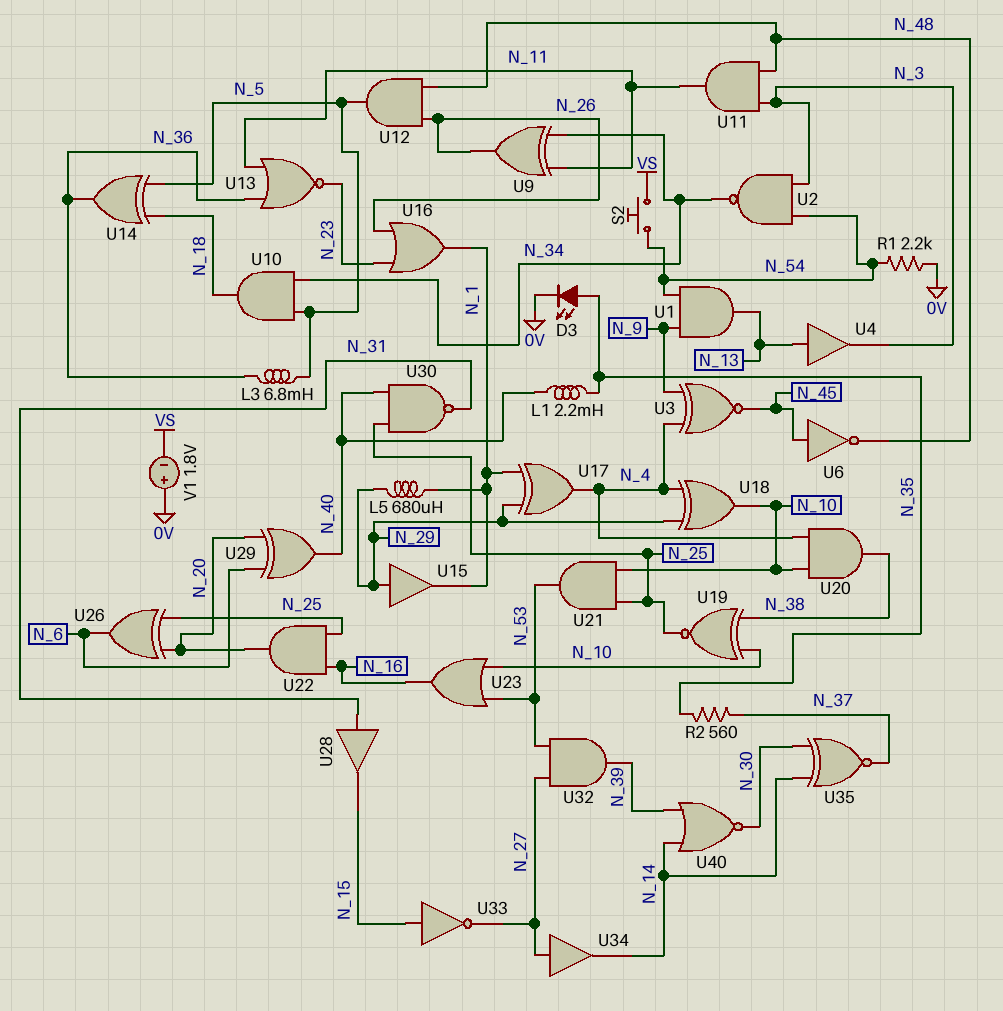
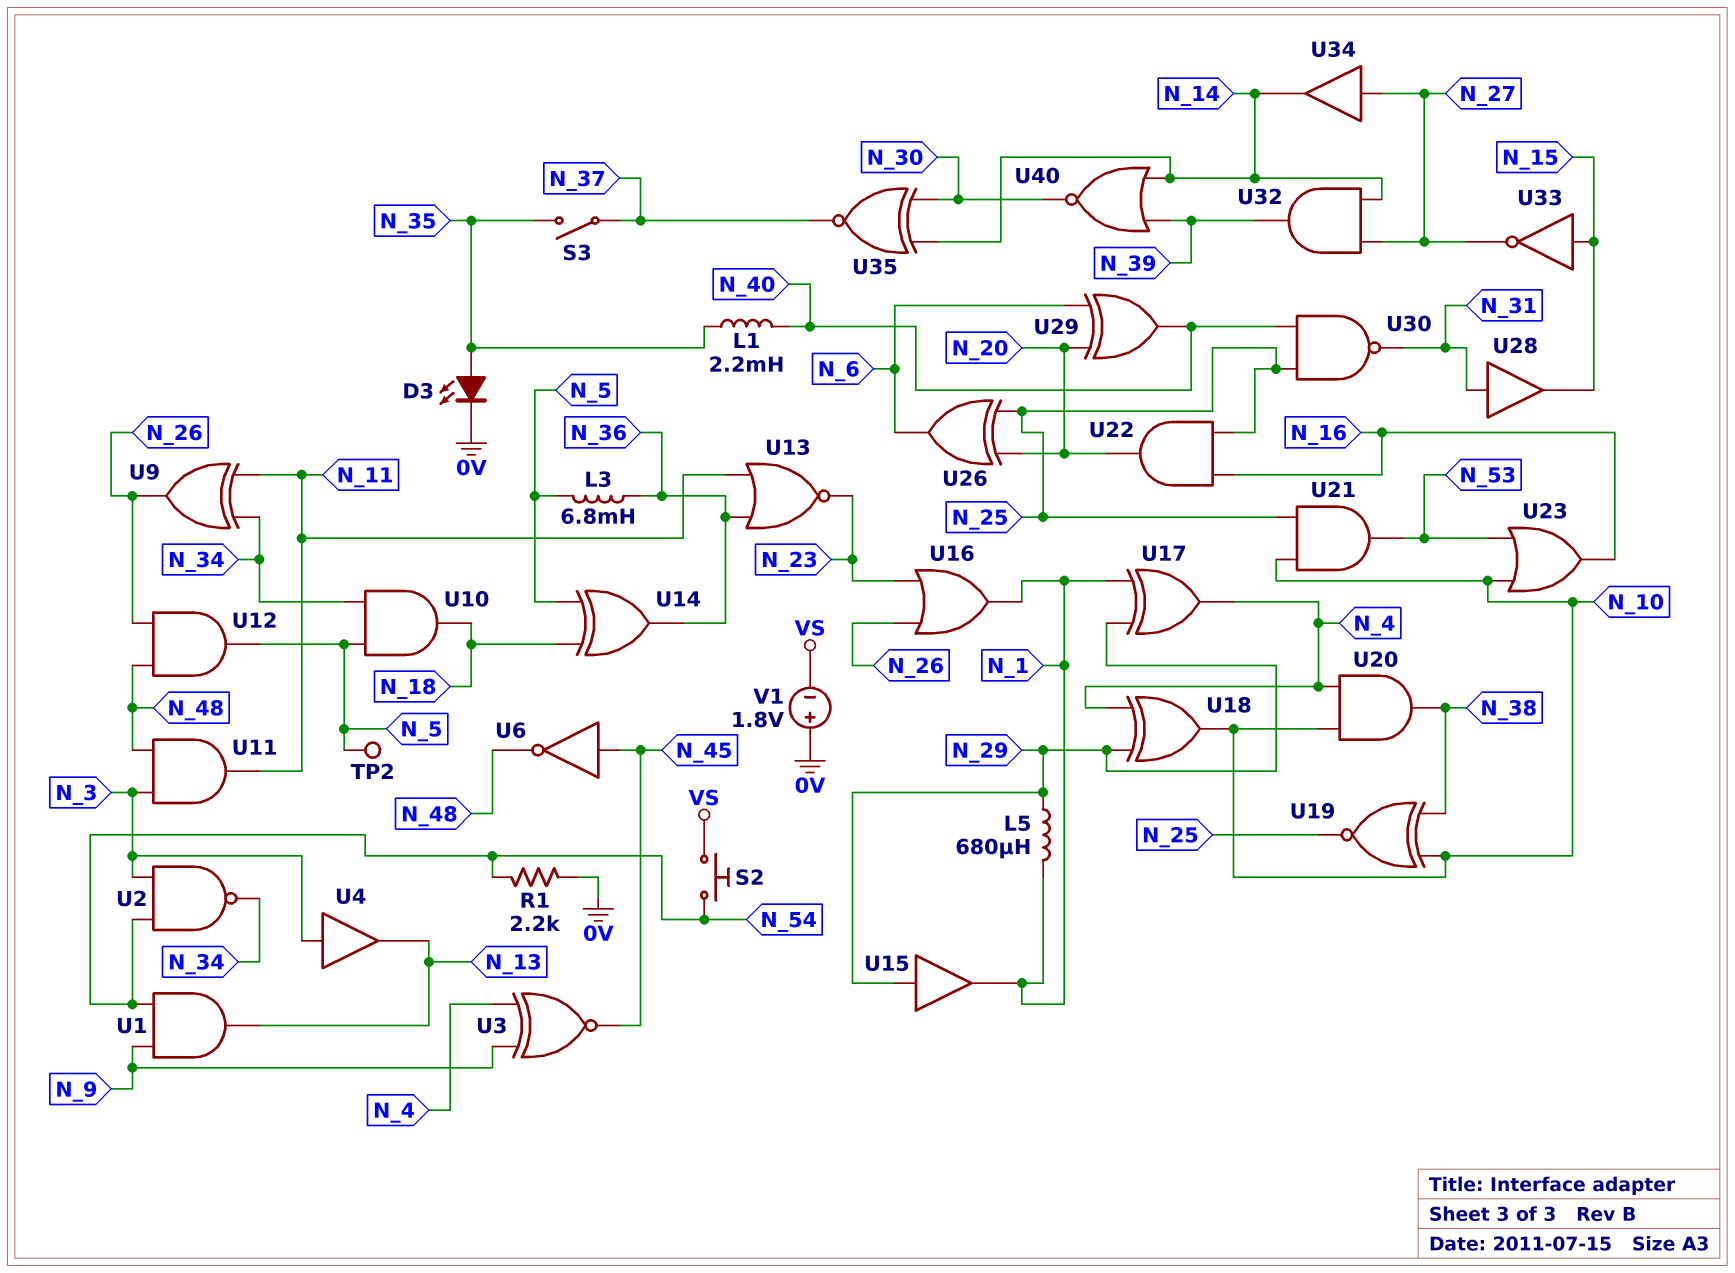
R2: 560 (N_35, N_37) -> none
S3: none -> switch (N_35, N_37)
TP2: none -> test point (N_5)
U4: buffer (in N_13, out N_3) -> buffer (in N_3, out N_13)
U32: AND (in N_27, in N_53, out N_39) -> AND (in N_14, in N_27, out N_39)

